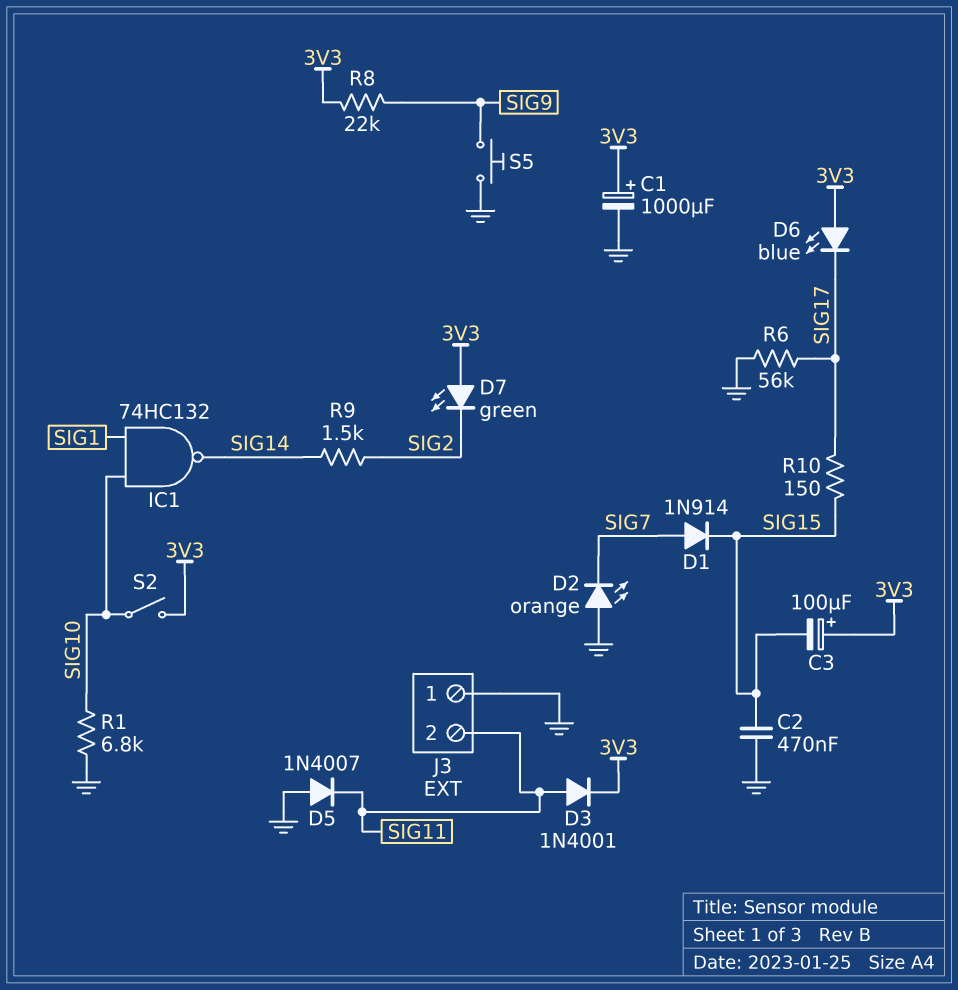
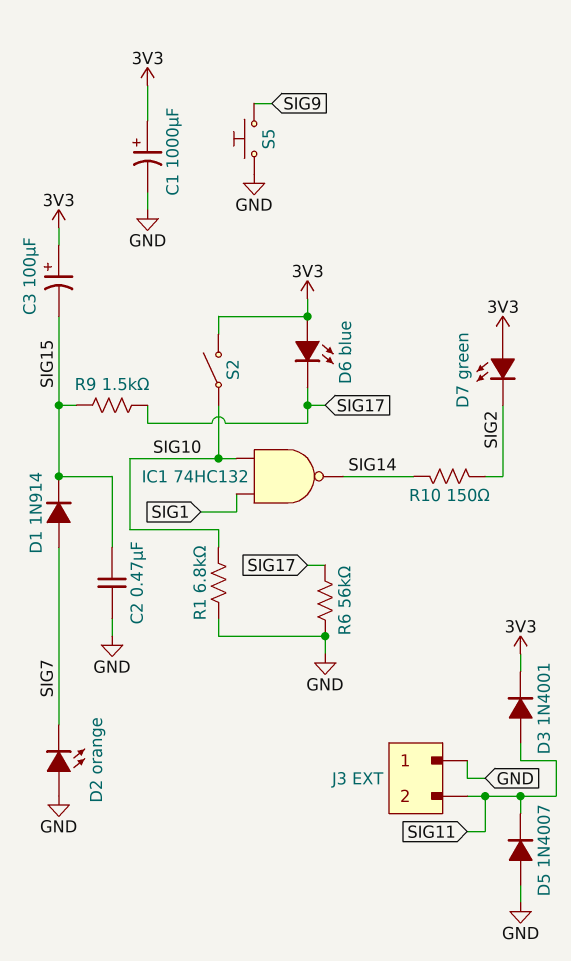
R8: 22k (3V3, SIG9) -> none
R9: 1.5k (SIG2, SIG14) -> 1.5k (SIG15, SIG17)
R10: 150 (SIG15, SIG17) -> 150 (SIG2, SIG14)

